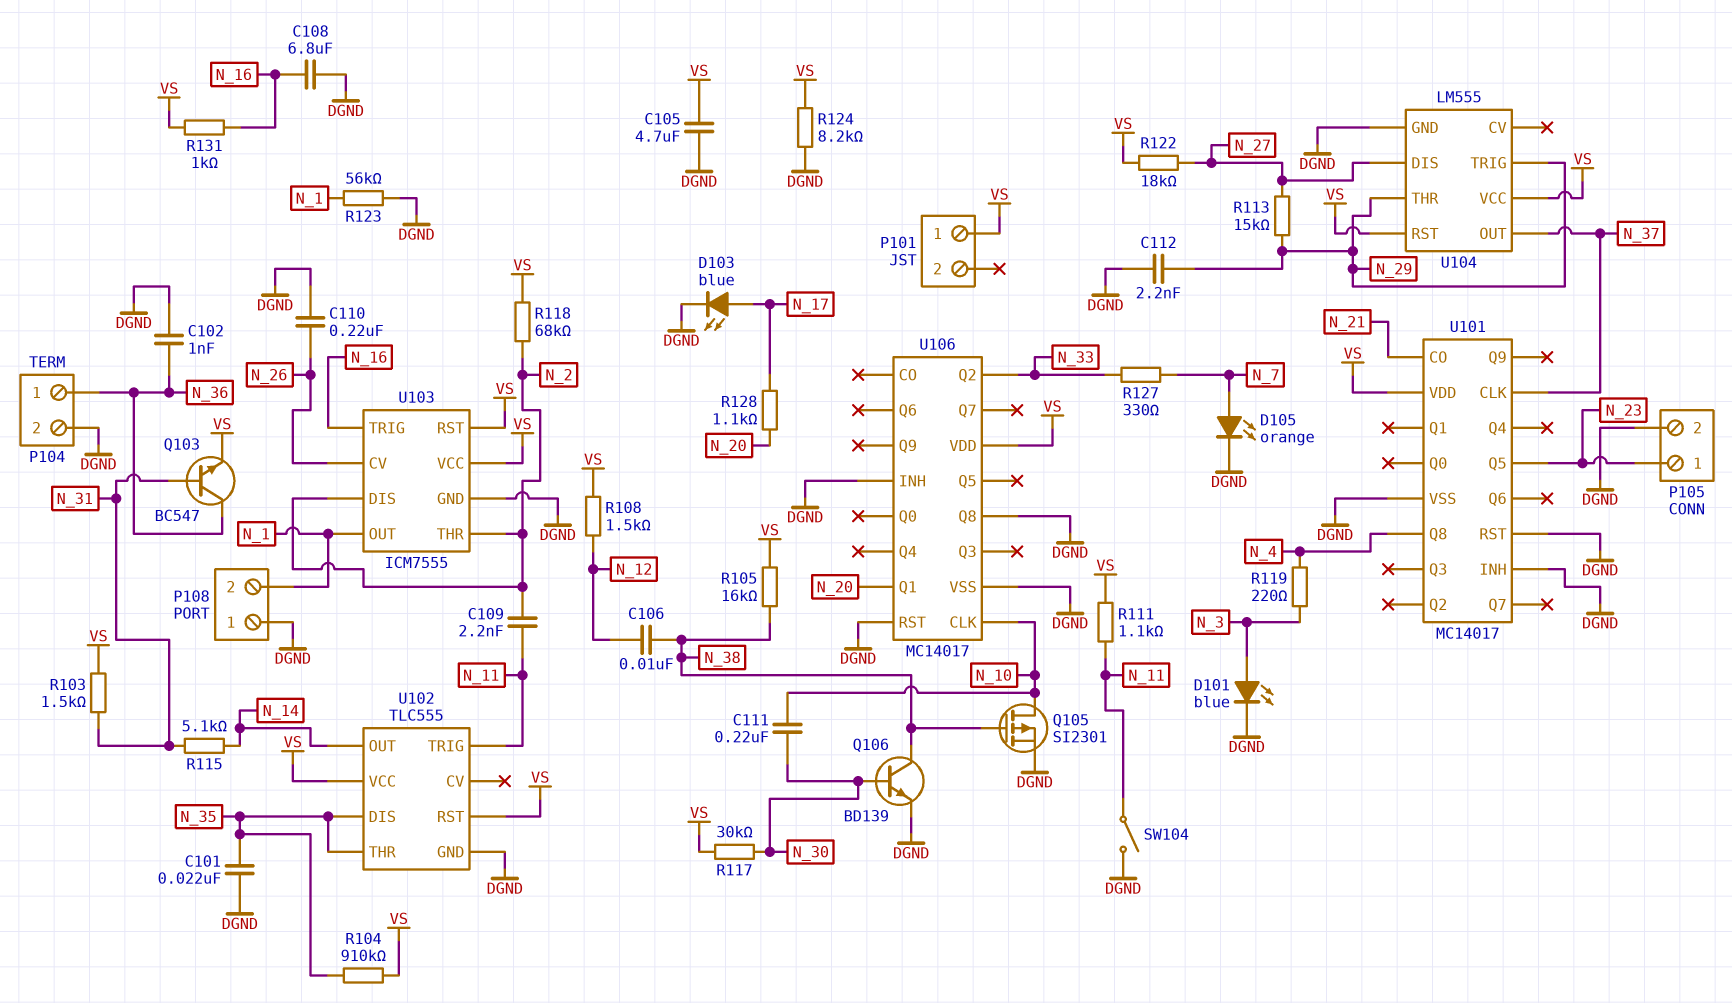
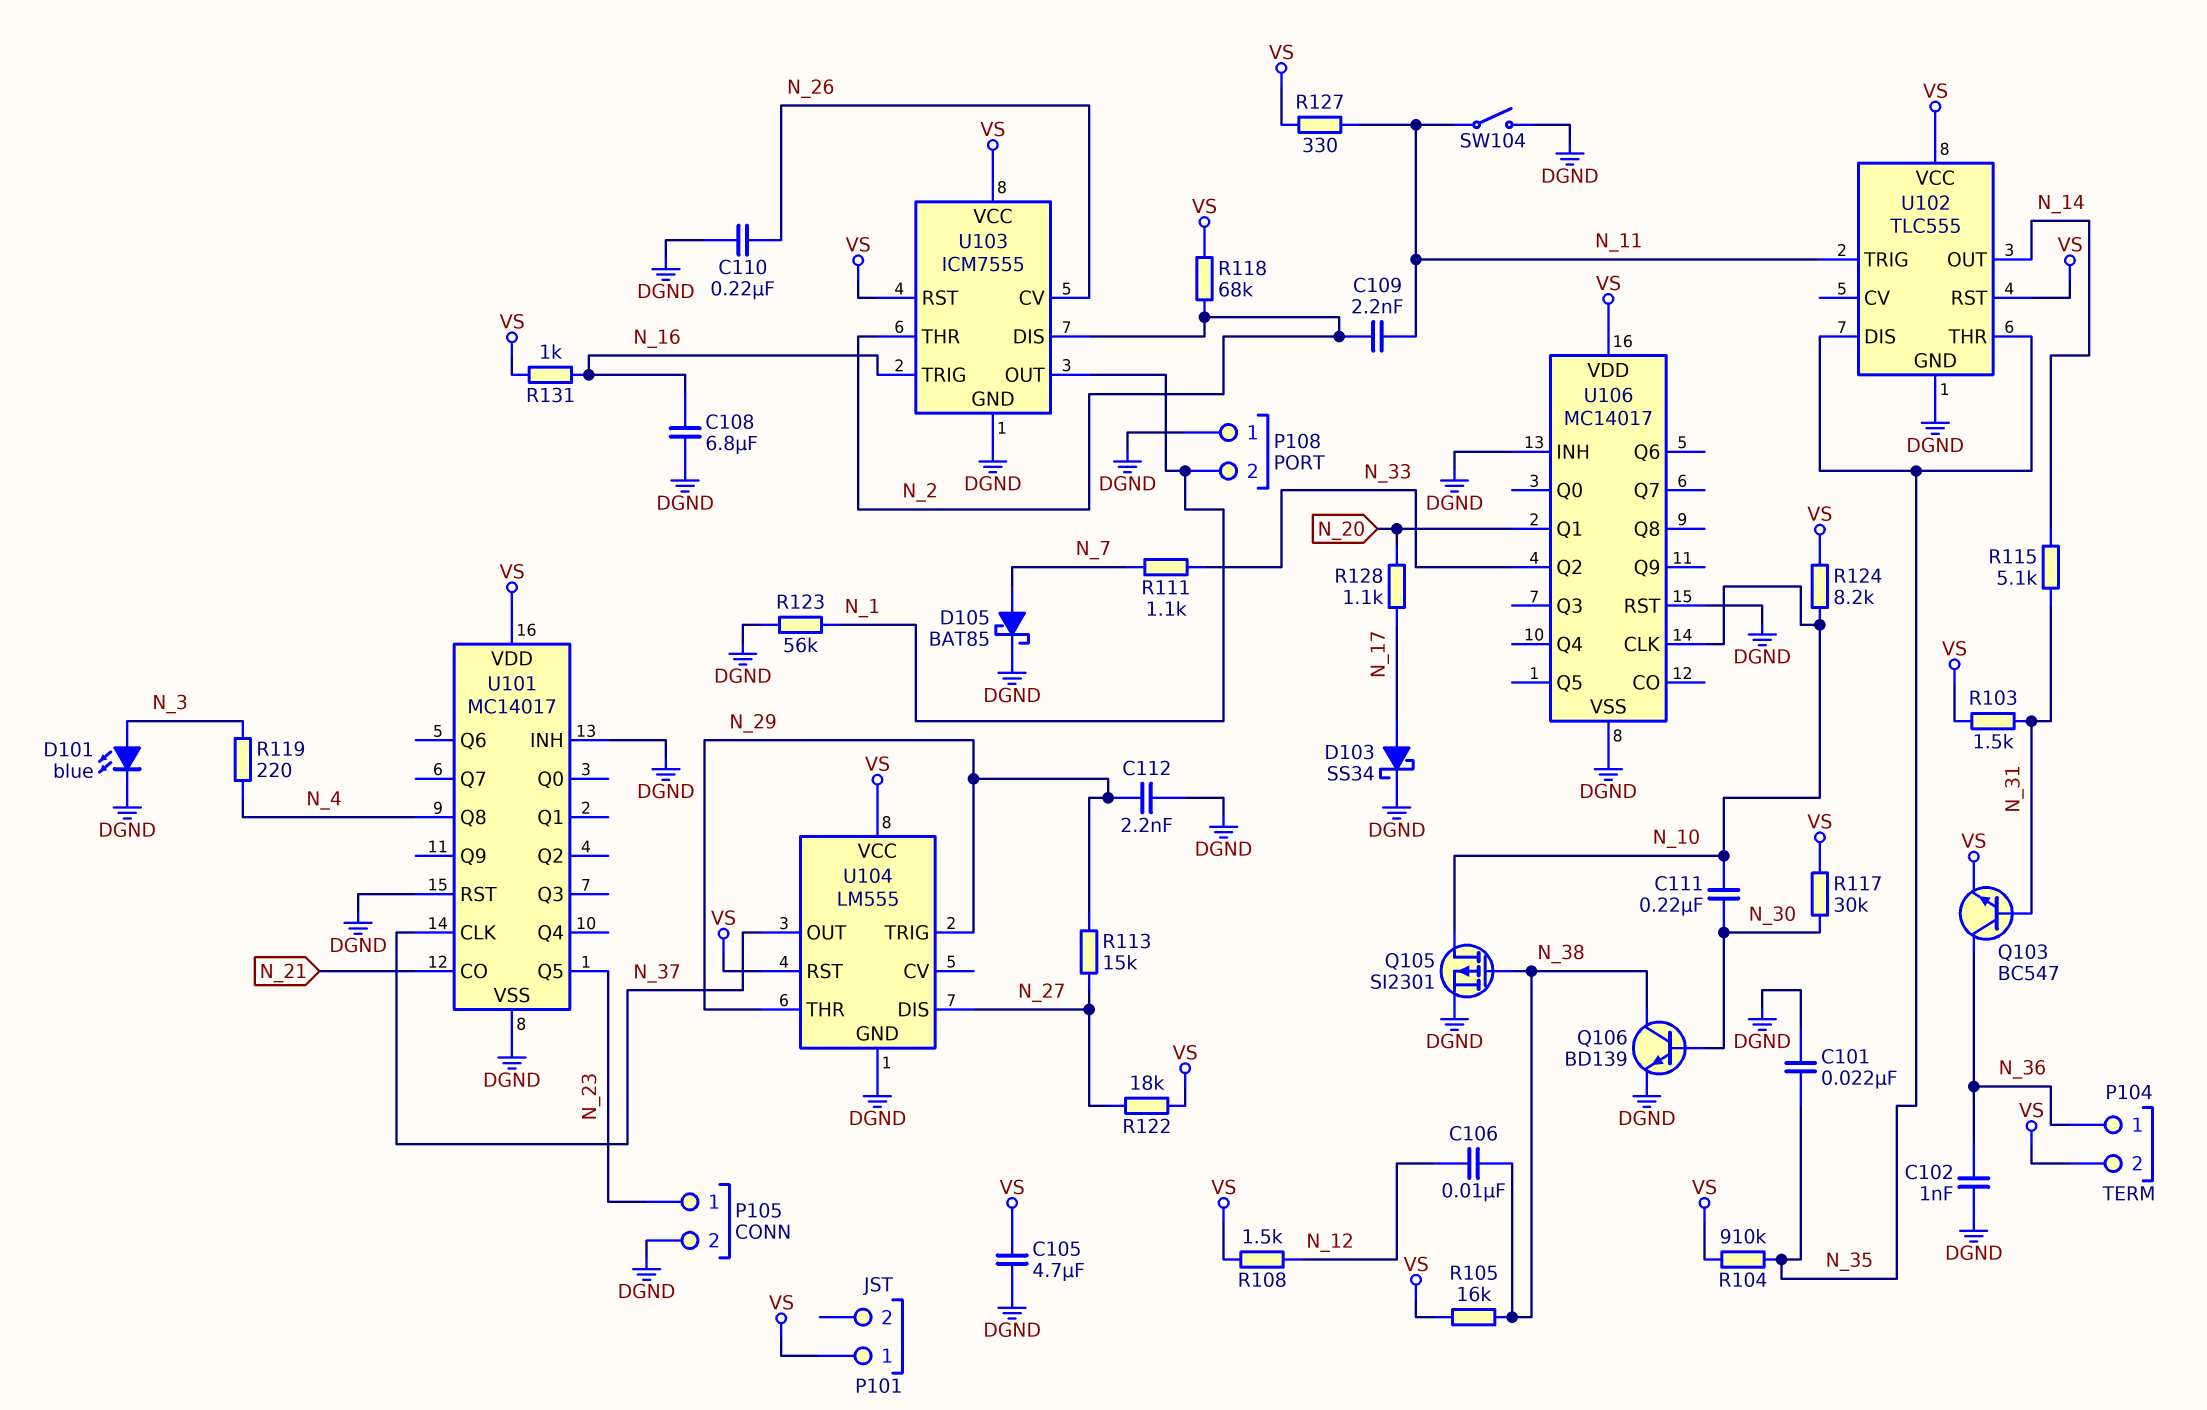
D103: LED blue (A N_17, K DGND) -> schottky SS34 (A N_17, K DGND)
D105: LED orange (A N_7, K DGND) -> schottky BAT85 (A N_7, K DGND)
P104 pin 2: DGND -> VS
R111: 1.1k (N_11, VS) -> 1.1k (N_7, N_33)
R124: 8.2k (DGND, VS) -> 8.2k (N_10, VS)
R127: 330 (N_7, N_33) -> 330 (N_11, VS)
U106 pin Q8: DGND -> none

